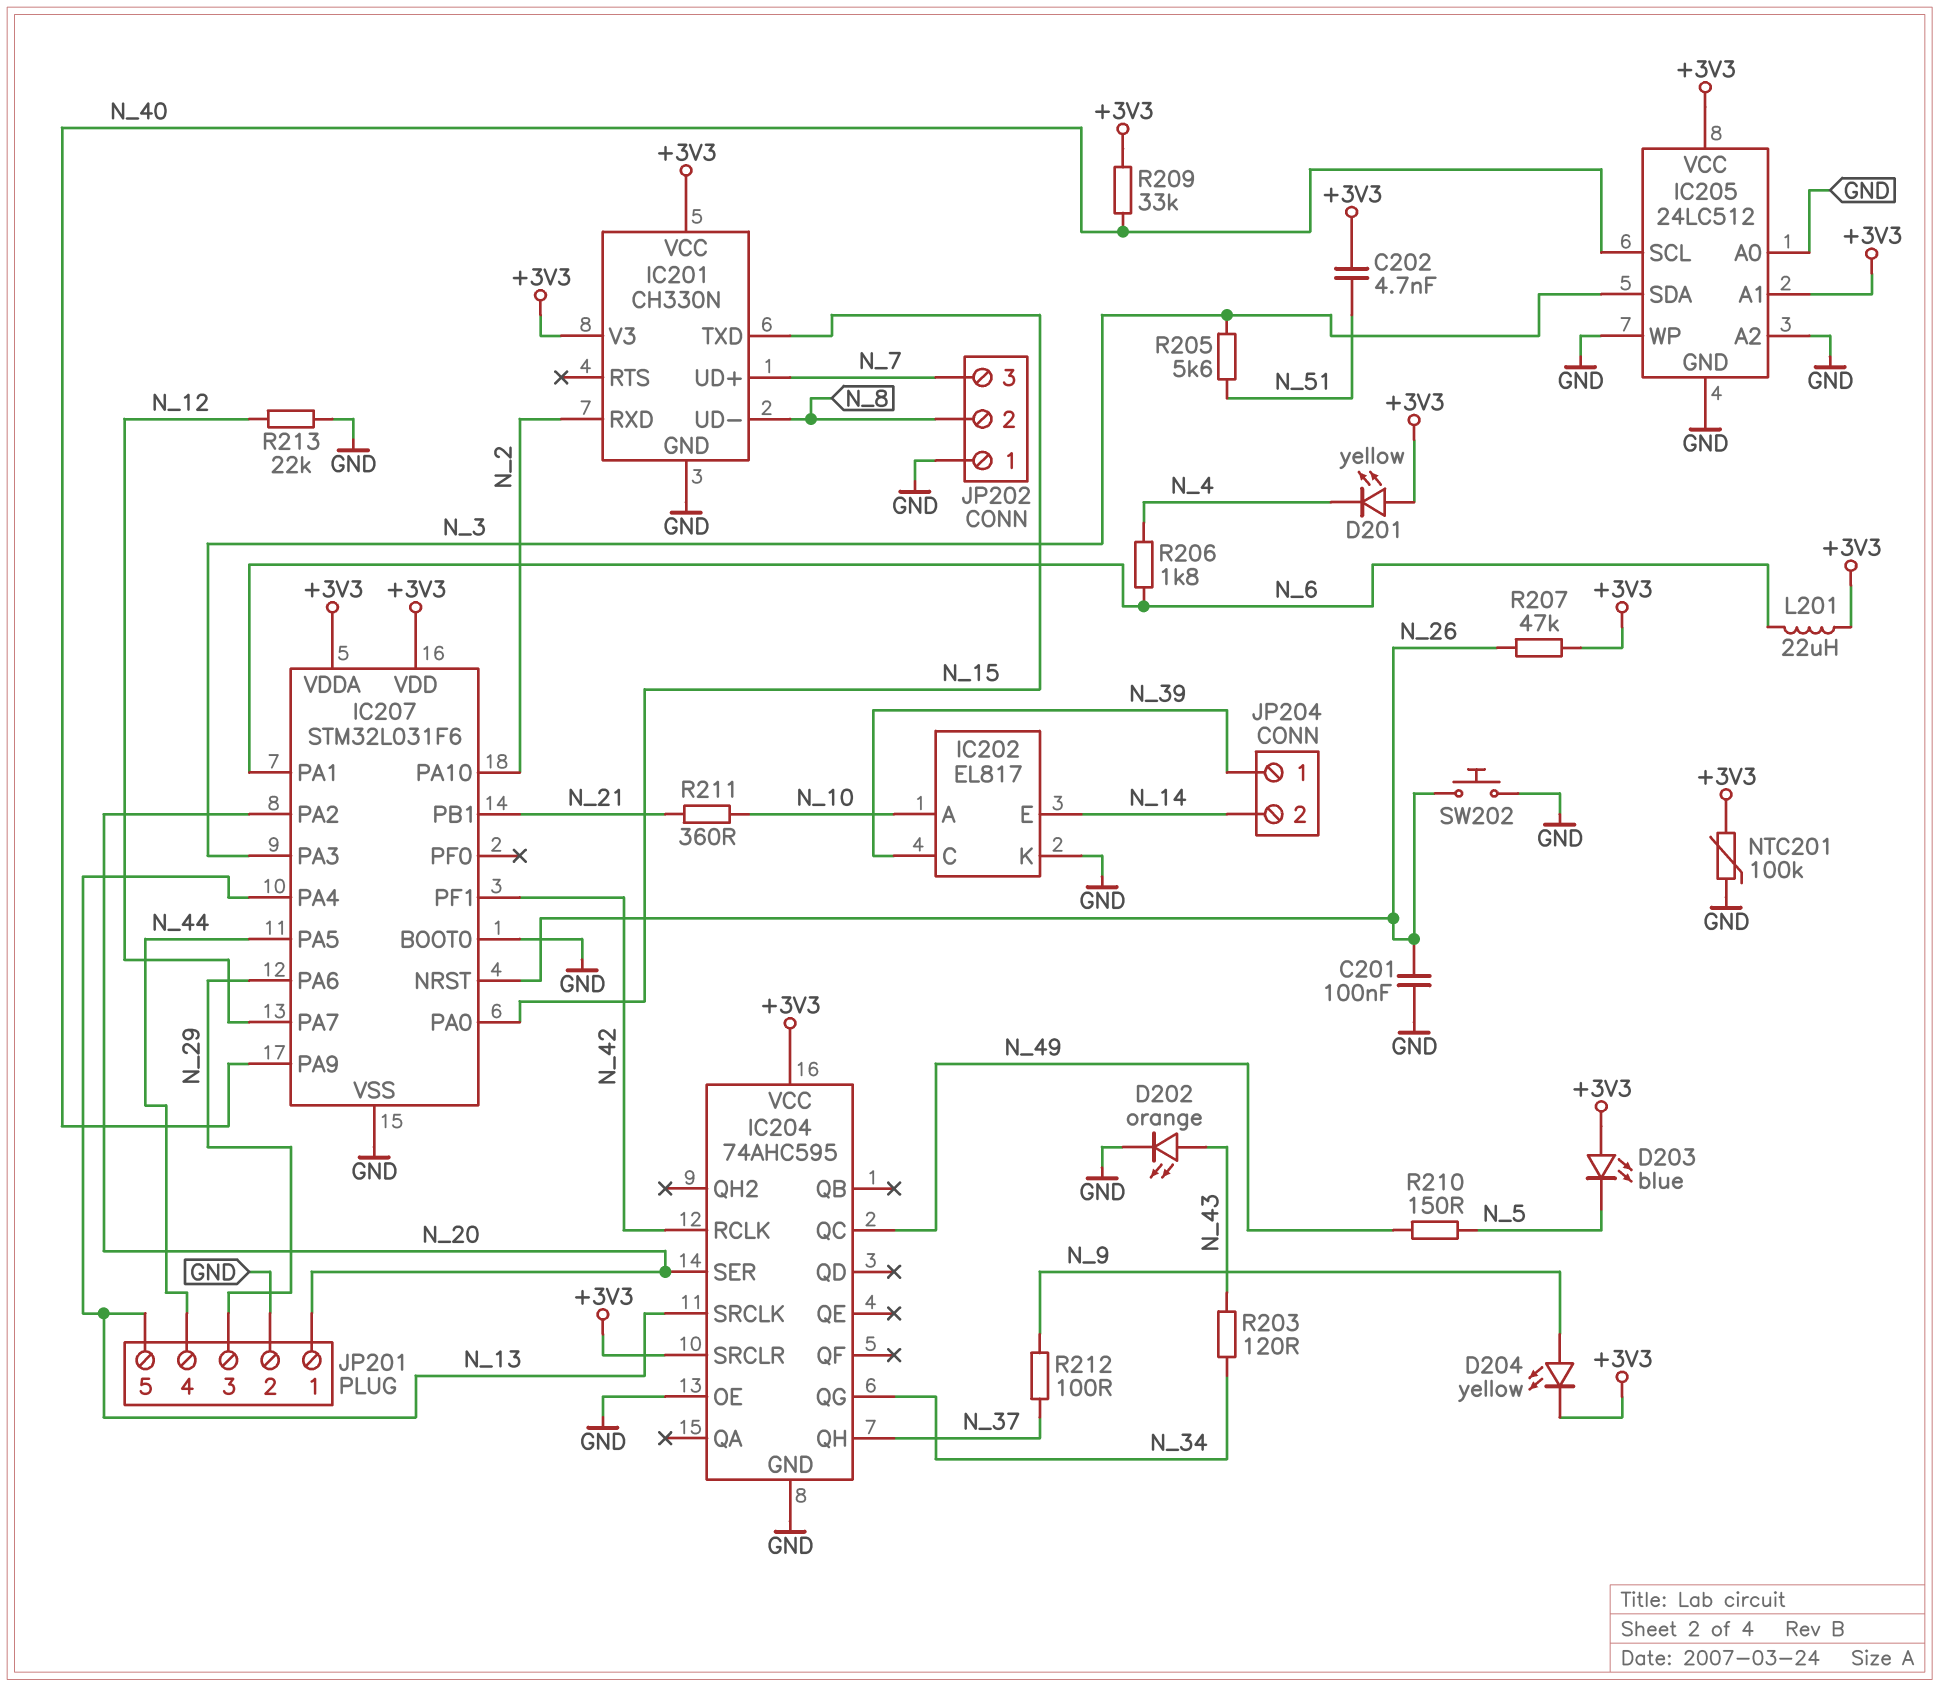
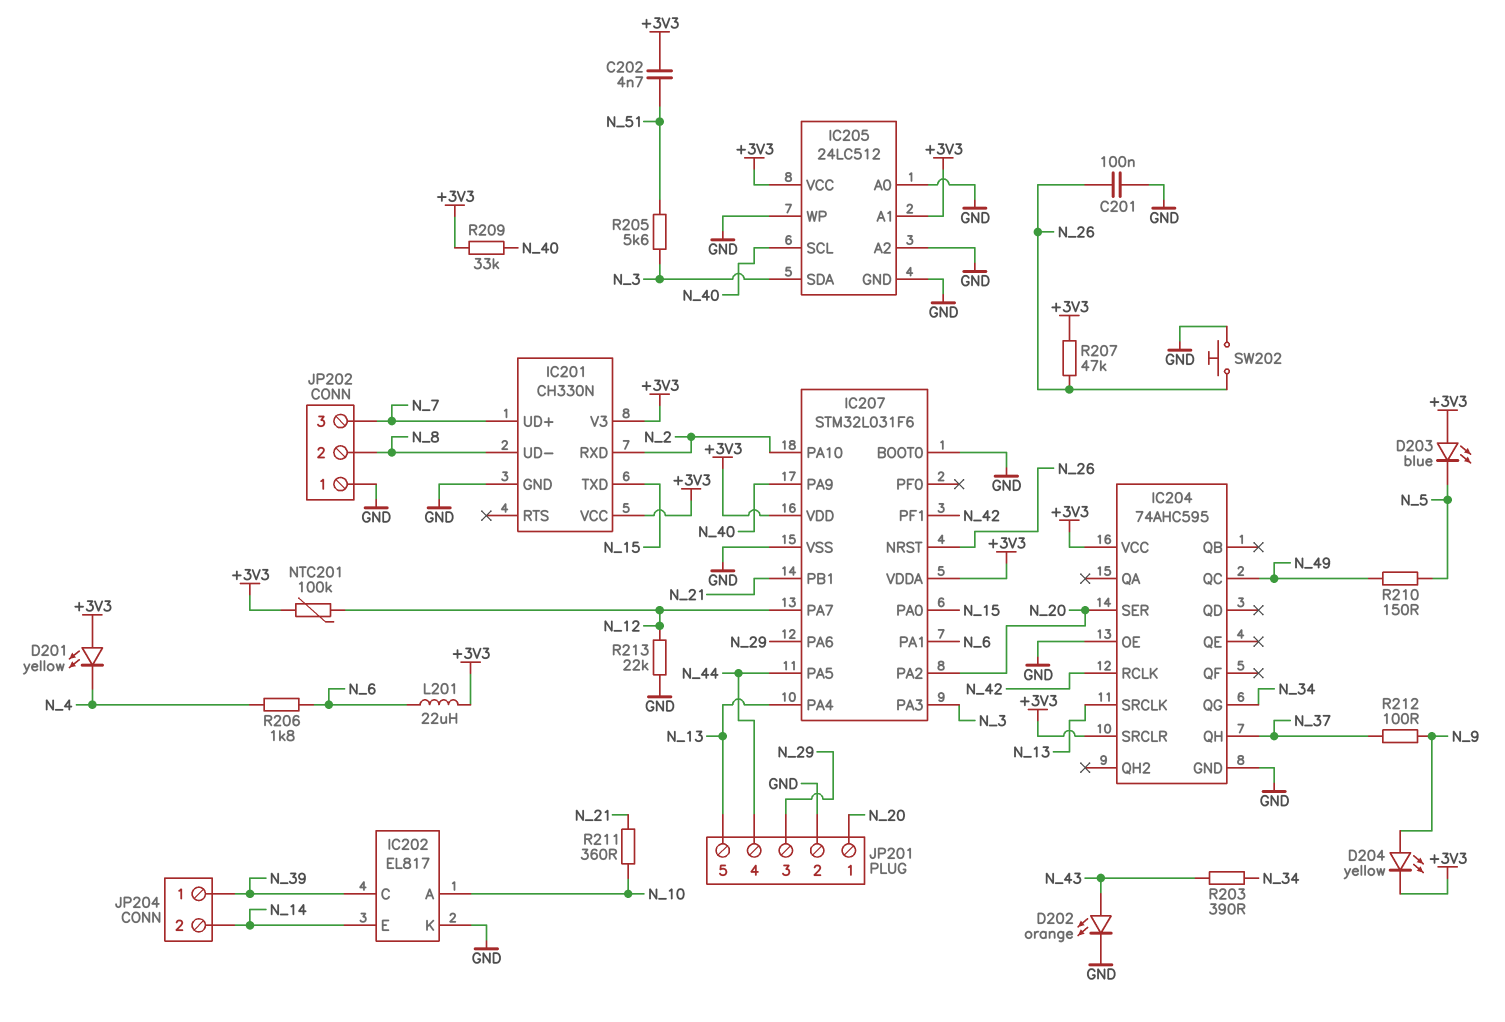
NTC201: 100k (+3V3, GND) -> 100k (+3V3, N_12)
R203: 120 (N_34, N_43) -> 390 (N_34, N_43)

